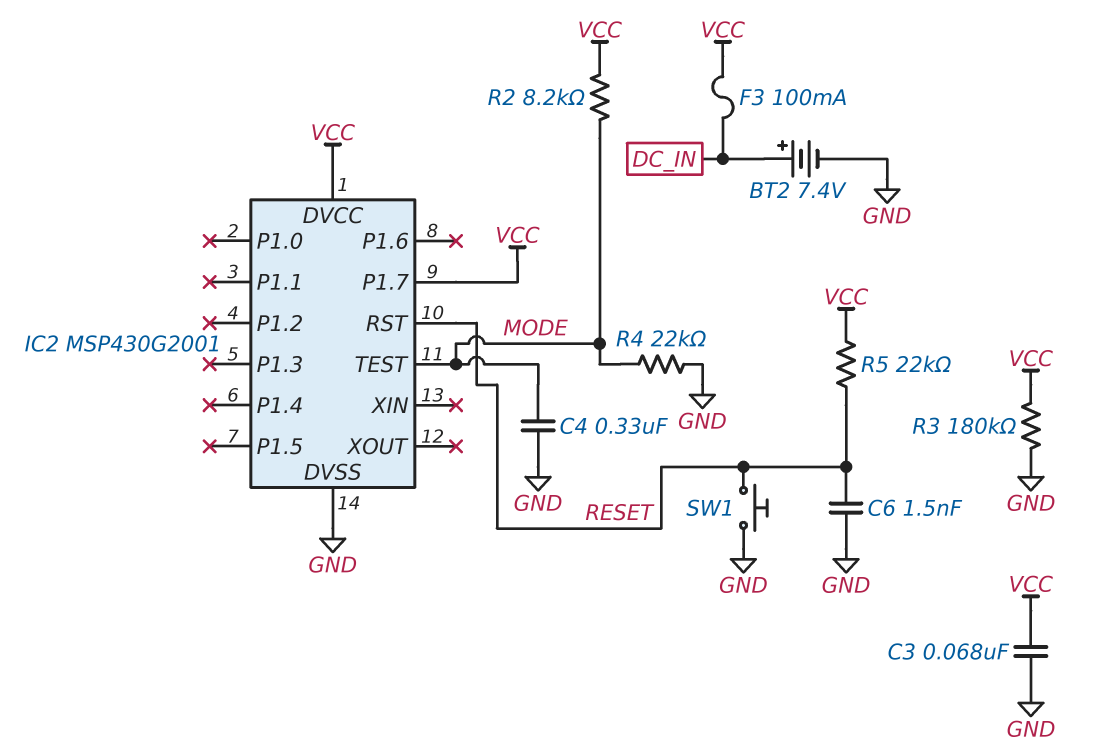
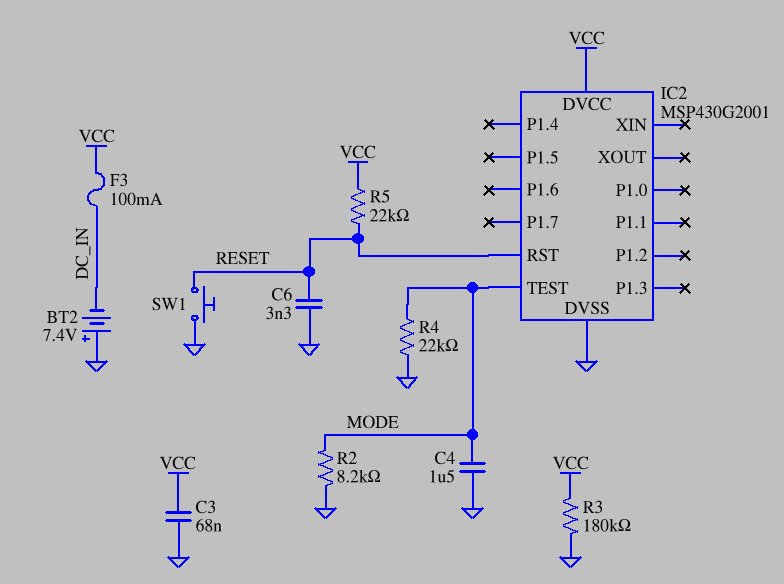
BT2: 7.4V (plus DC_IN, minus GND) -> 7.4V (plus GND, minus DC_IN)
C4: 330nF (GND, MODE) -> 1.5uF (GND, MODE)
C6: 1.5nF (GND, RESET) -> 3.3nF (GND, RESET)
IC2 pin P1.7: VCC -> none
R2: 8.2k (MODE, VCC) -> 8.2k (GND, MODE)

